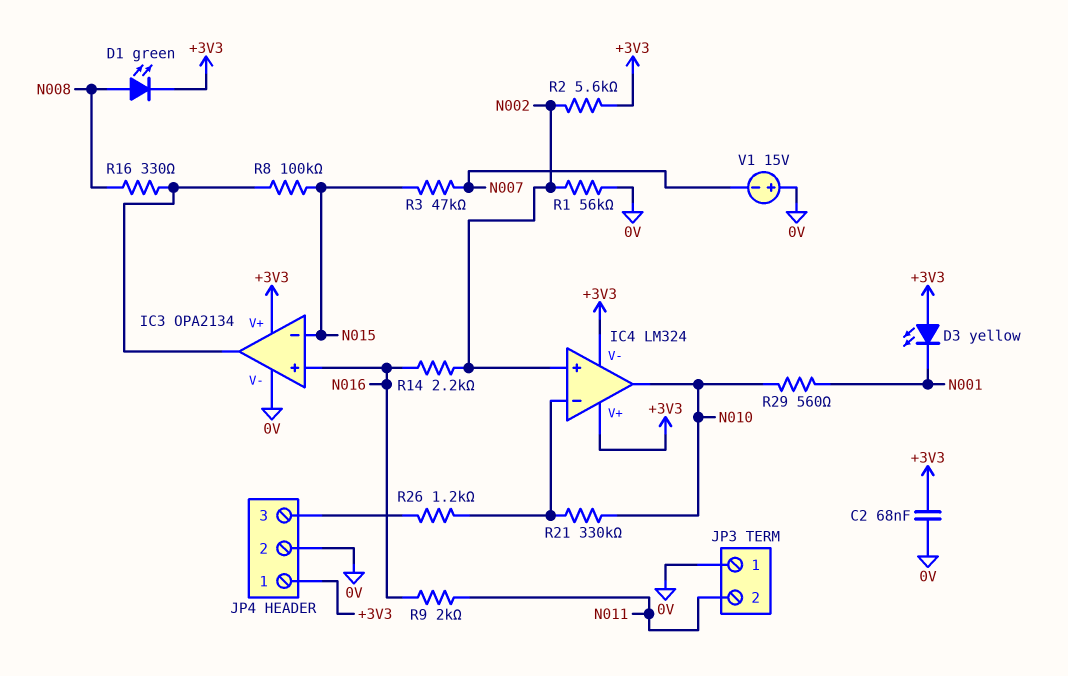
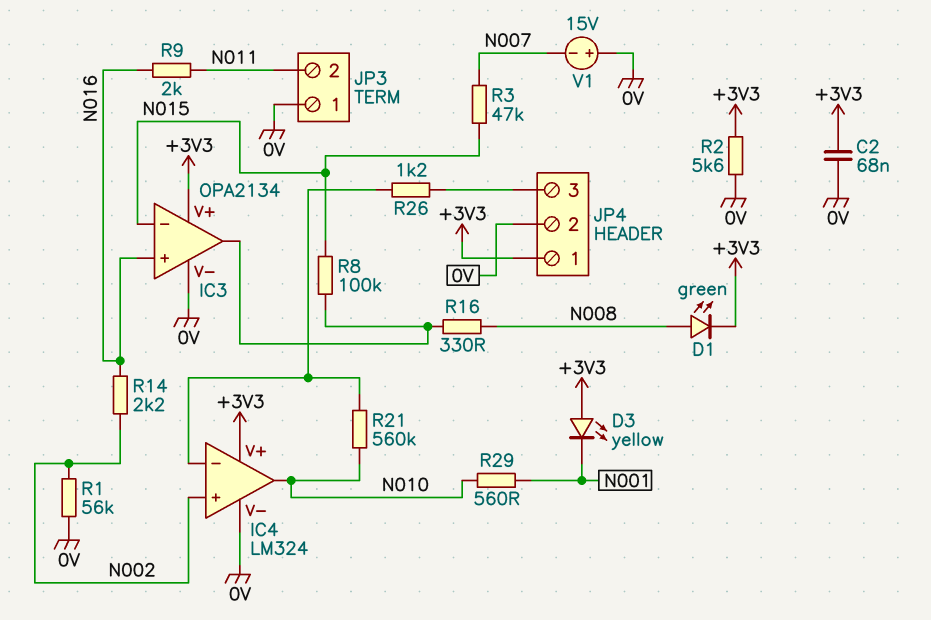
IC4 pin V-: +3V3 -> 0V
R2: 5.6k (+3V3, N002) -> 5.6k (+3V3, 0V)
R21: 330k (IC4/in-, N010) -> 560k (IC4/in-, N010)

